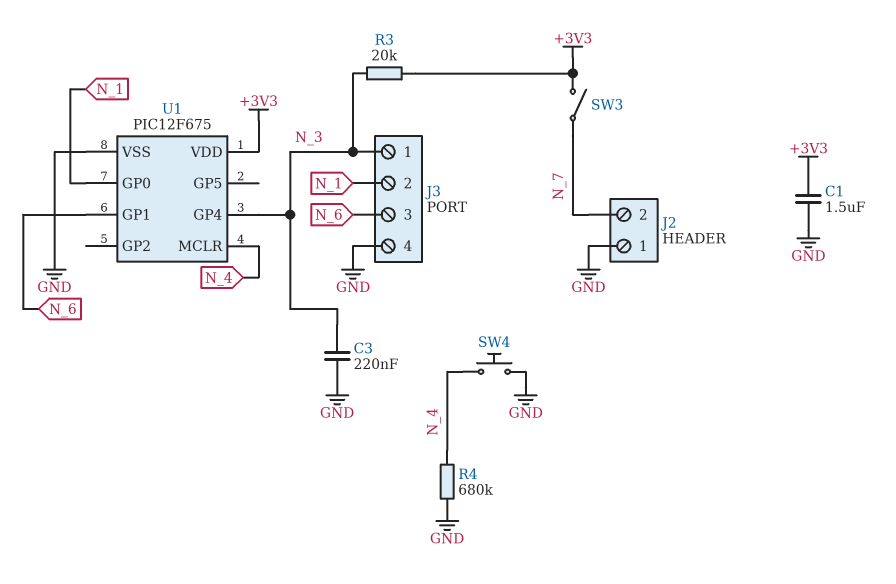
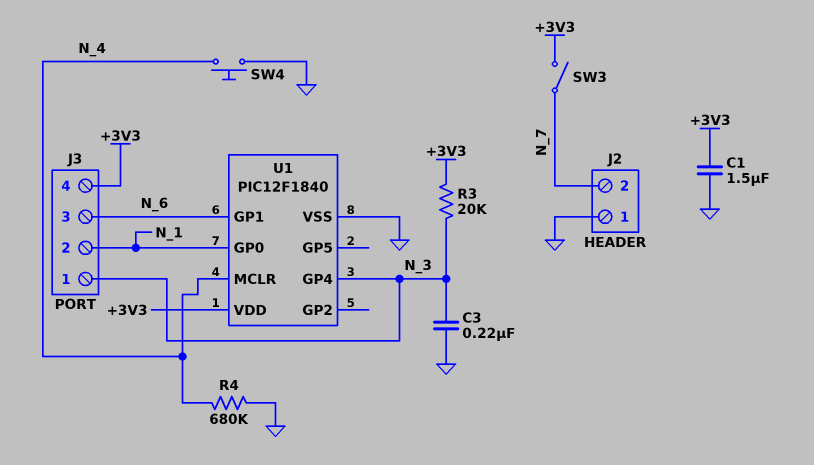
J3 pin 4: GND -> +3V3
U1: PIC12F675 -> PIC12F1840

